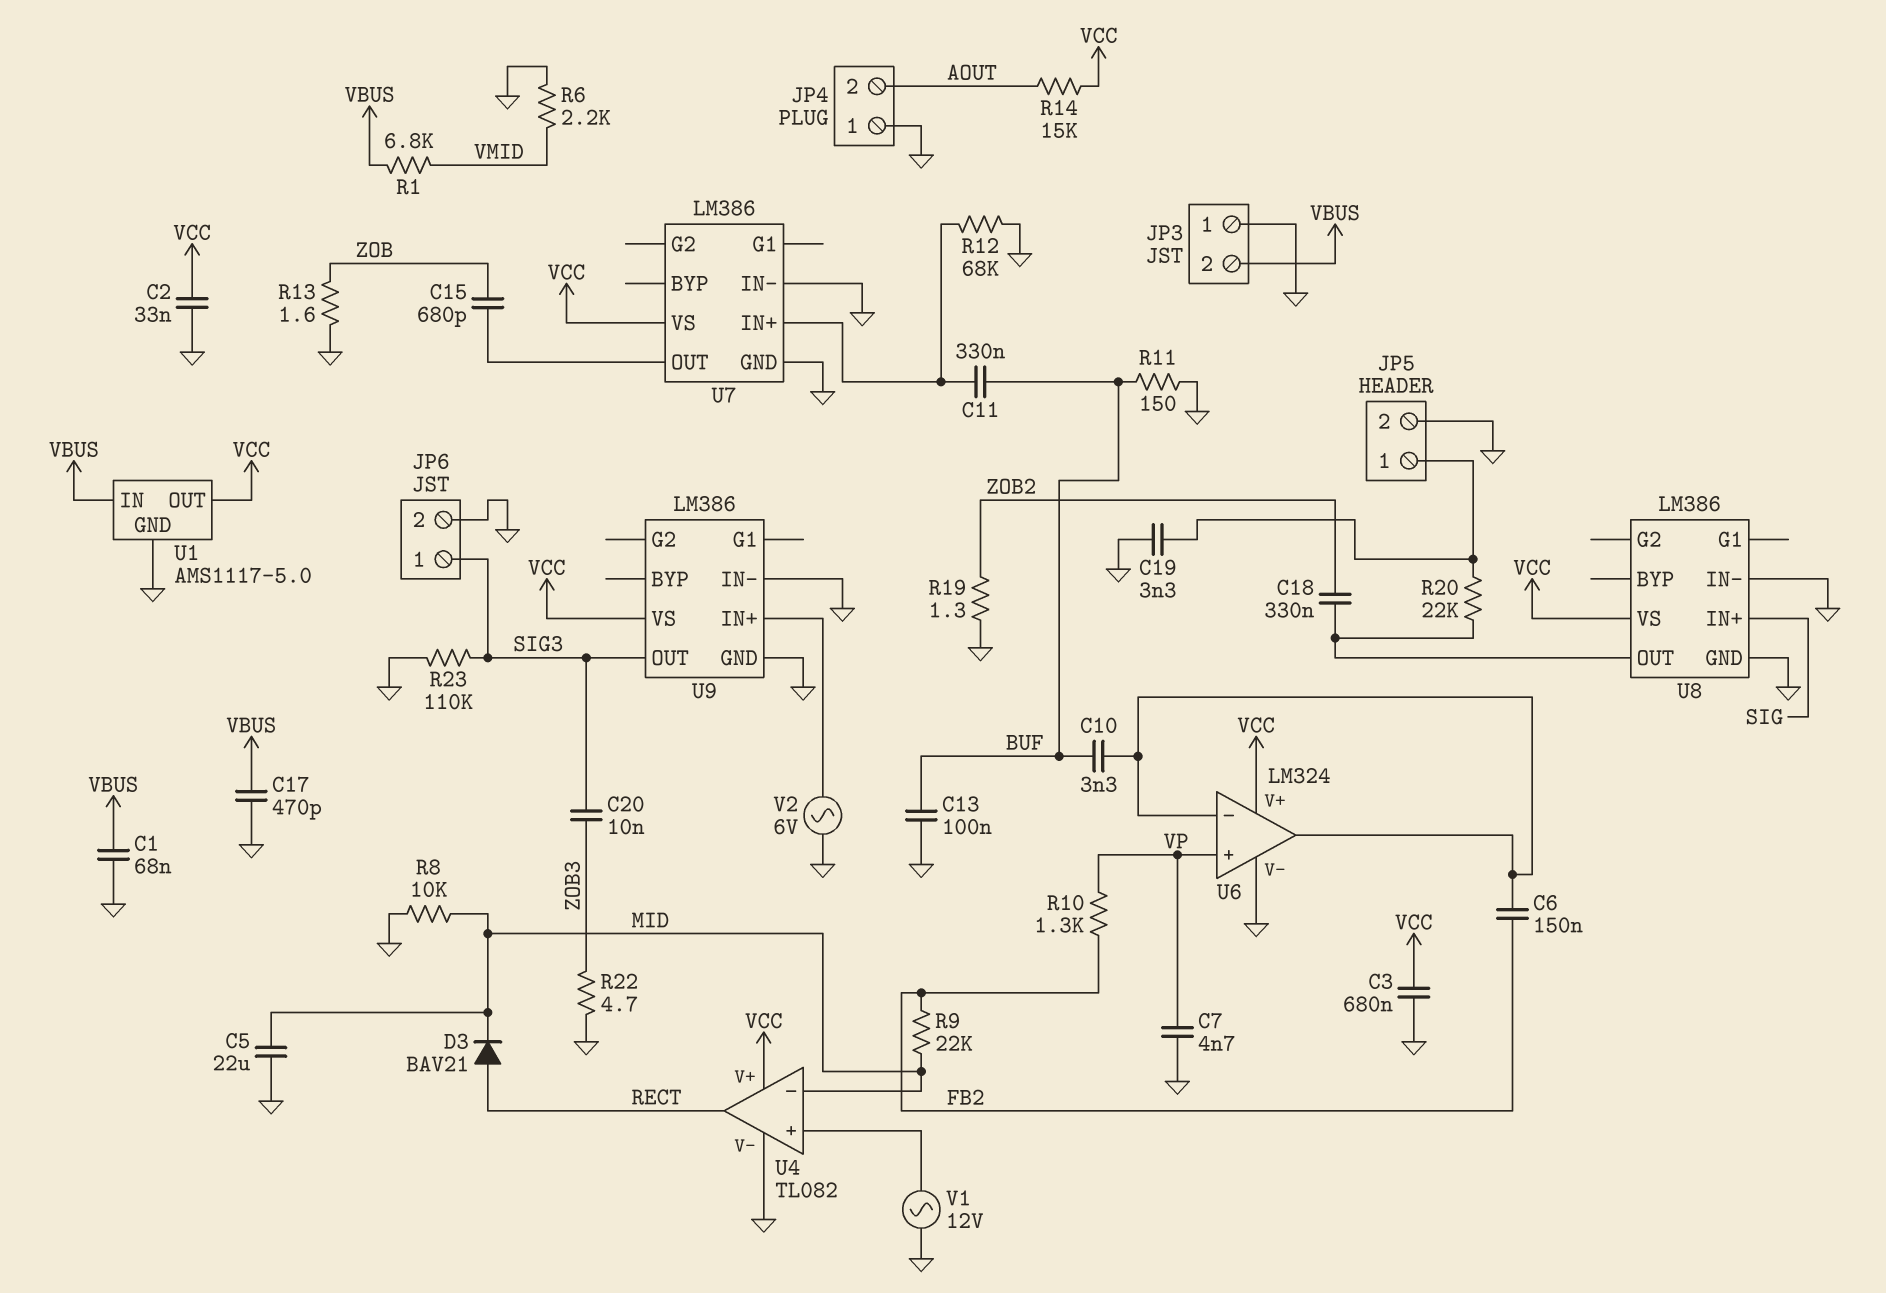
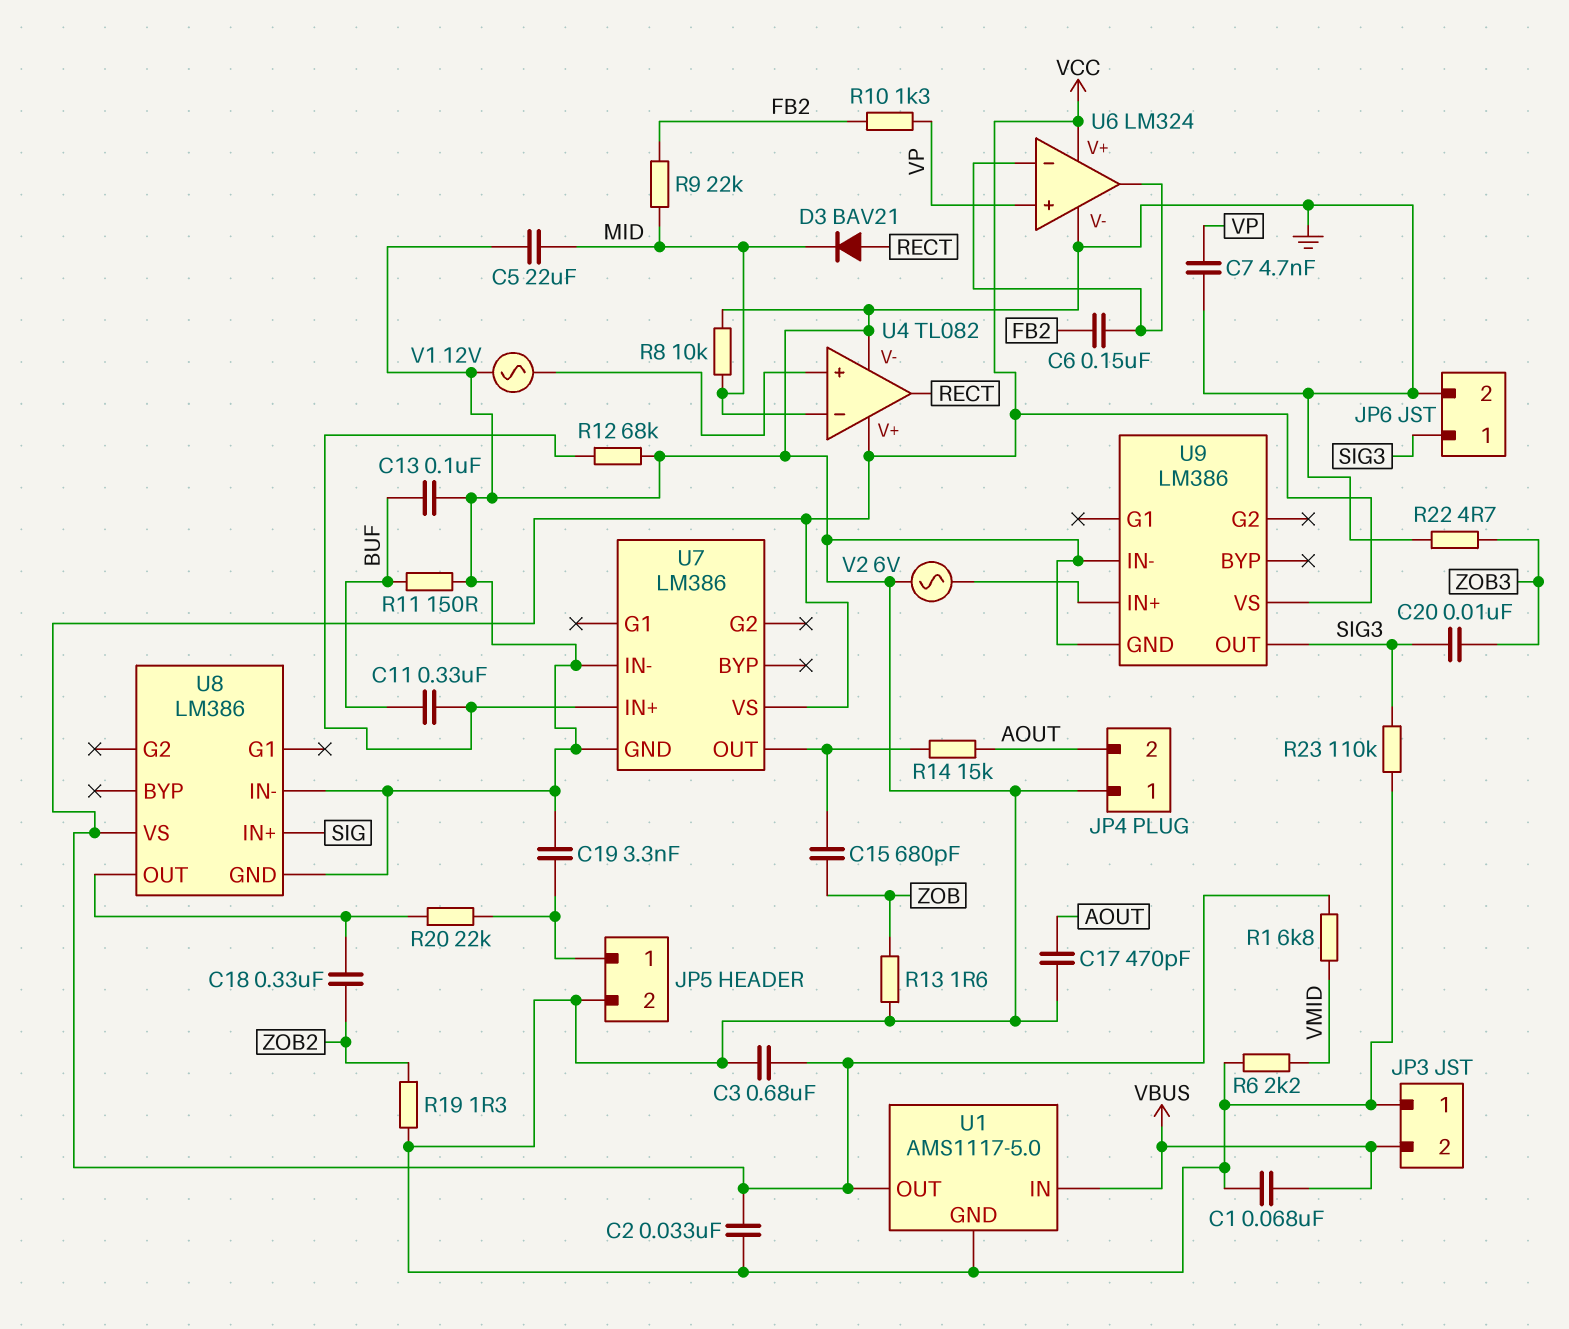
C10: 3.3nF (BUF, U6/in-) -> none
C17: 470pF (GND, VBUS) -> 470pF (AOUT, GND)
R1: 6.8k (VBUS, VMID) -> 6.8k (VCC, VMID)
R14: 15k (AOUT, VCC) -> 15k (AOUT, U7/OUT)

